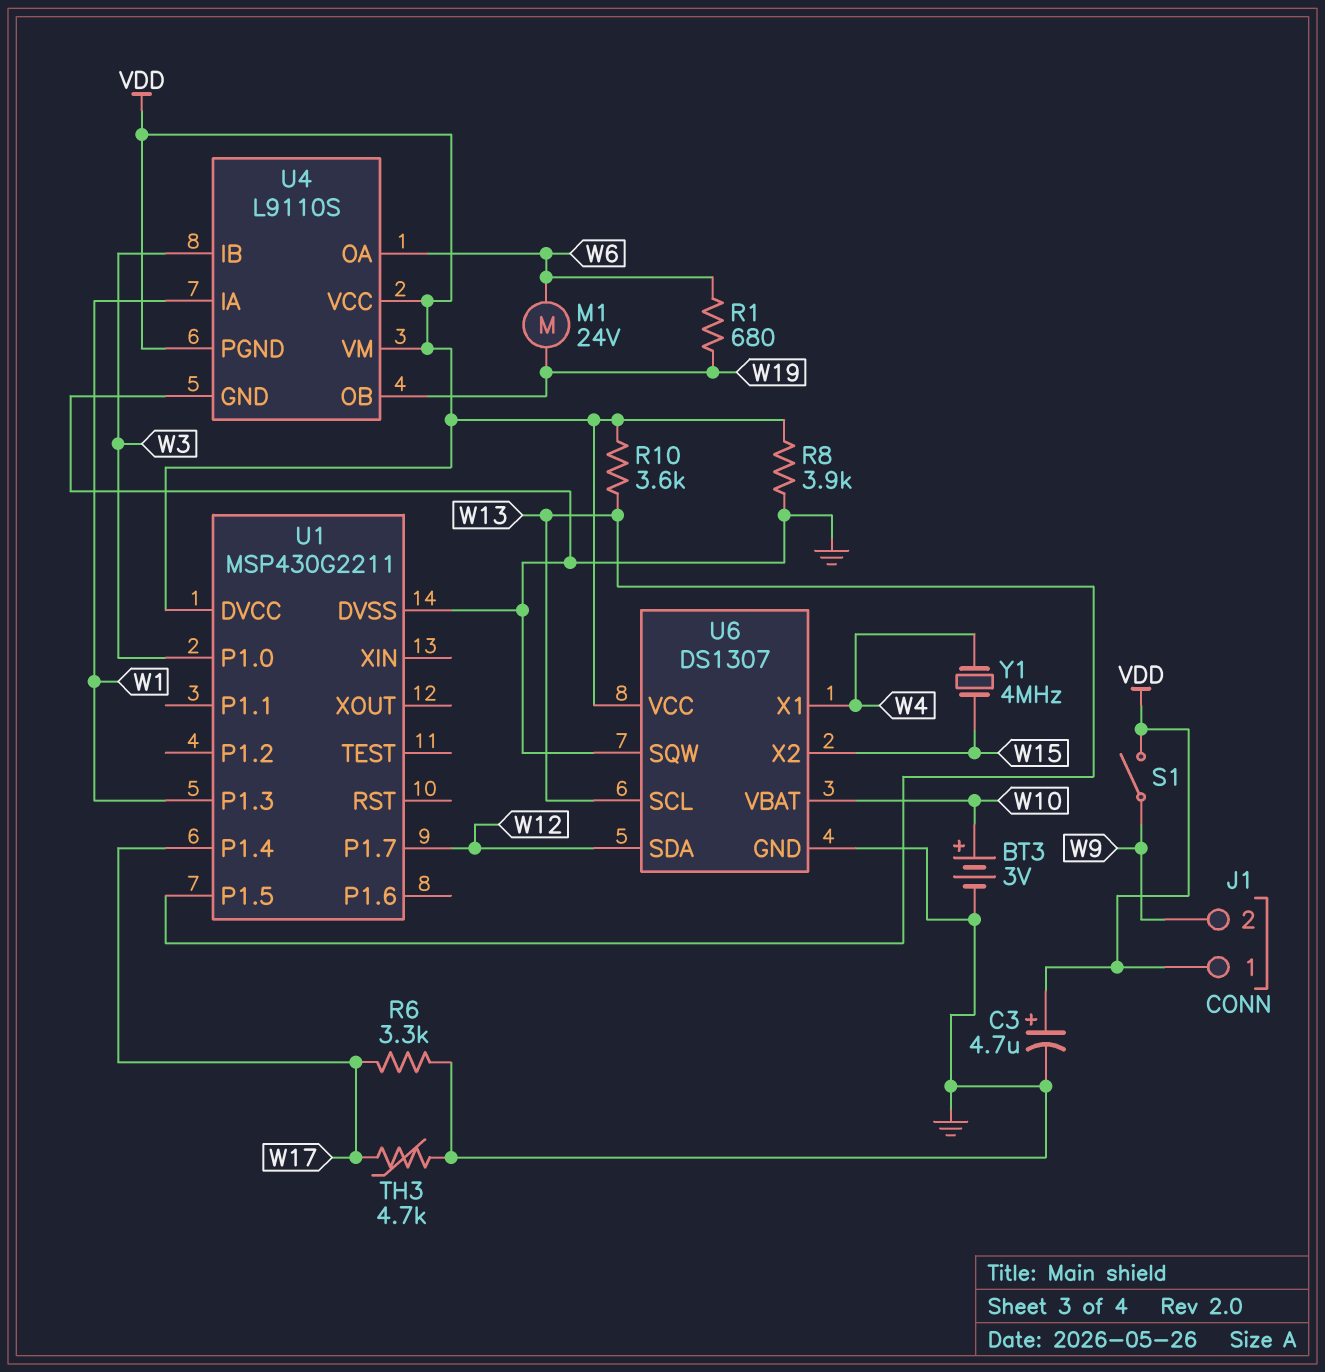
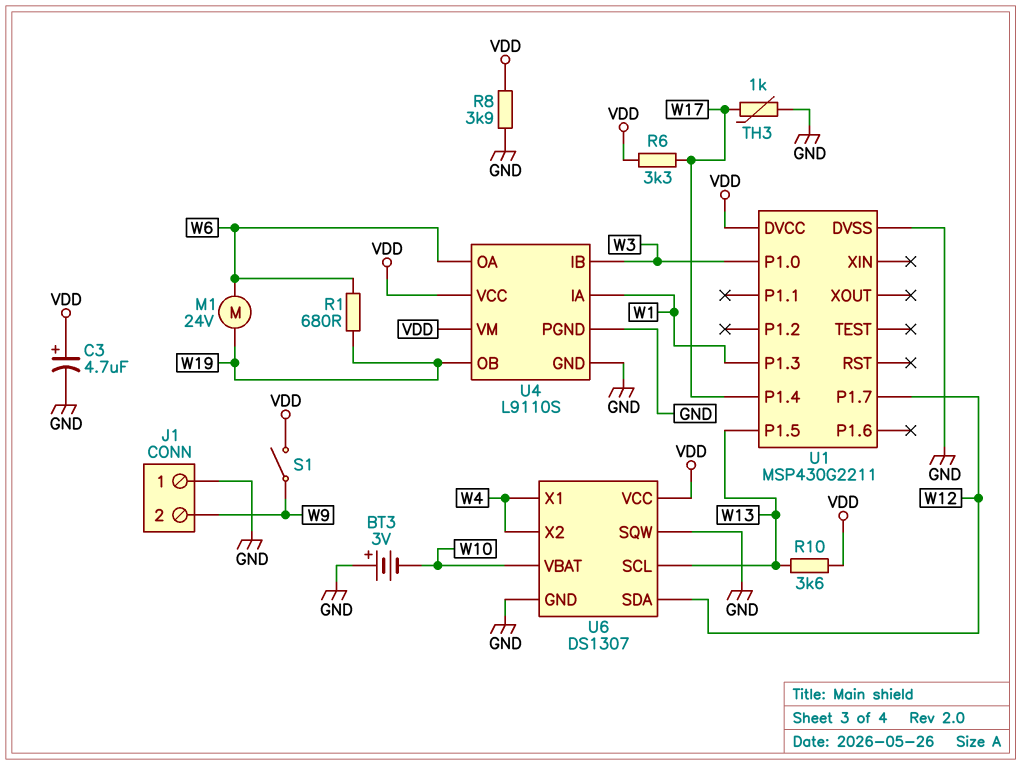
BT3: 3V (plus W10, minus GND) -> 3V (plus GND, minus W10)
J1 pin 1: VDD -> GND
R6: 3.3k (GND, W17) -> 3.3k (VDD, W17)
TH3: 4.7k (GND, W17) -> 1k (GND, W17)
U4 pin PGND: VDD -> GND
U6 pin X2: W15 -> W4
Y1: 4MHz (W4, W15) -> none

